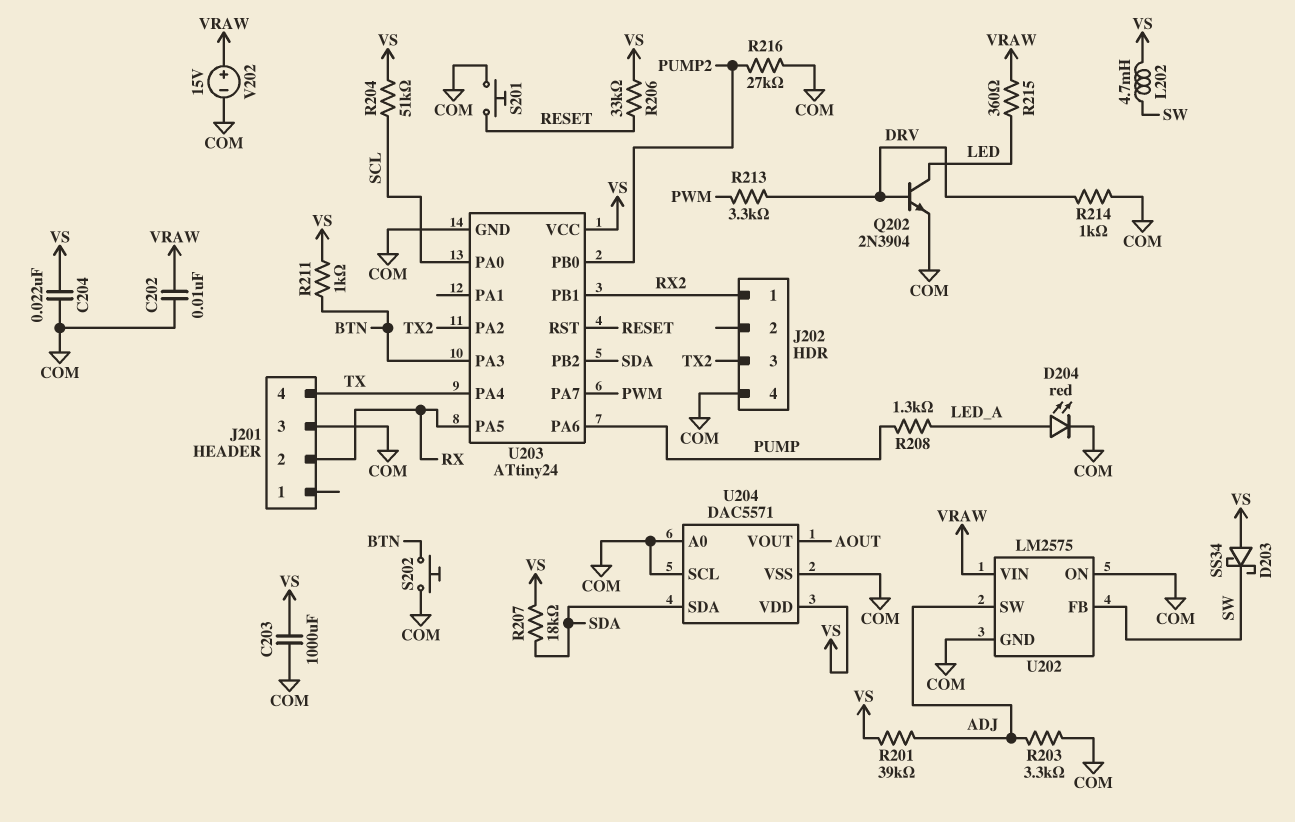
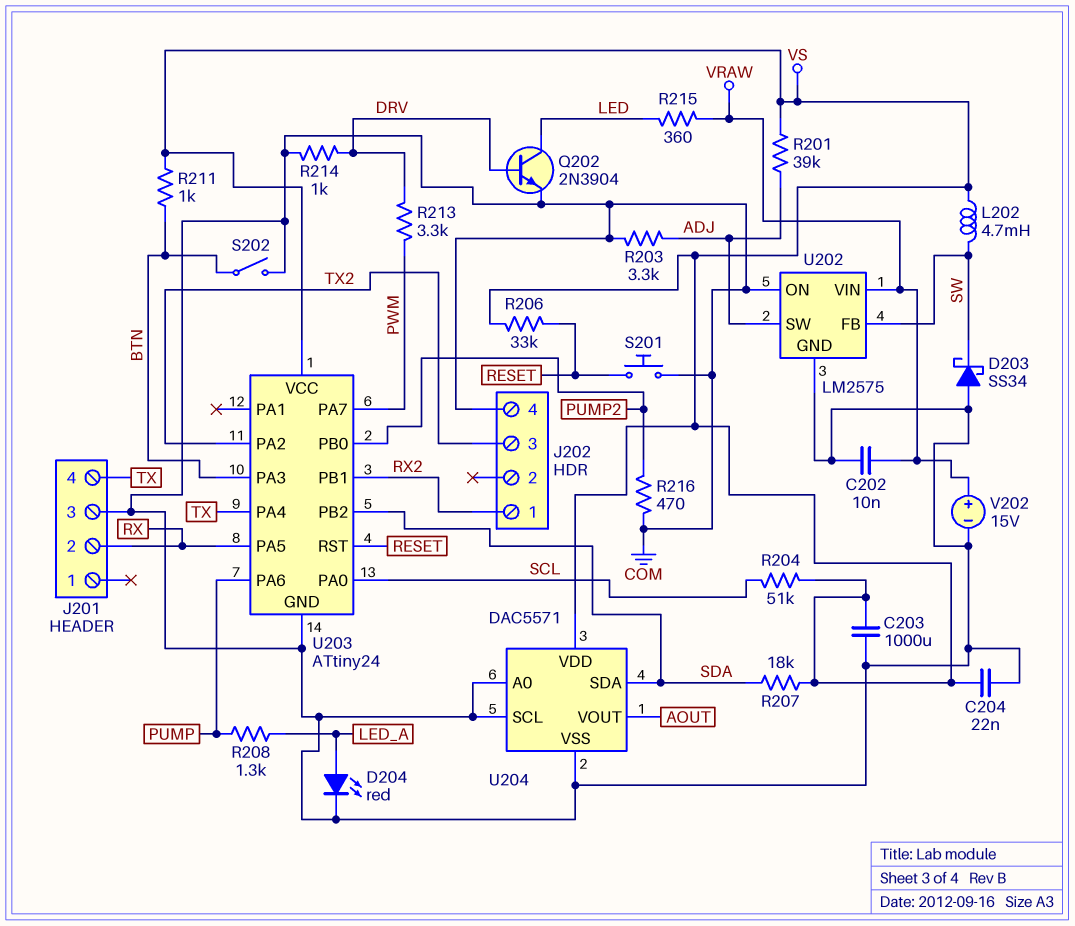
D203: schottky SS34 (A VS, K SW) -> schottky SS34 (A COM, K SW)
R216: 27k (COM, PUMP2) -> 470 (COM, PUMP2)
S202: button (BTN, COM) -> switch (BTN, COM)

